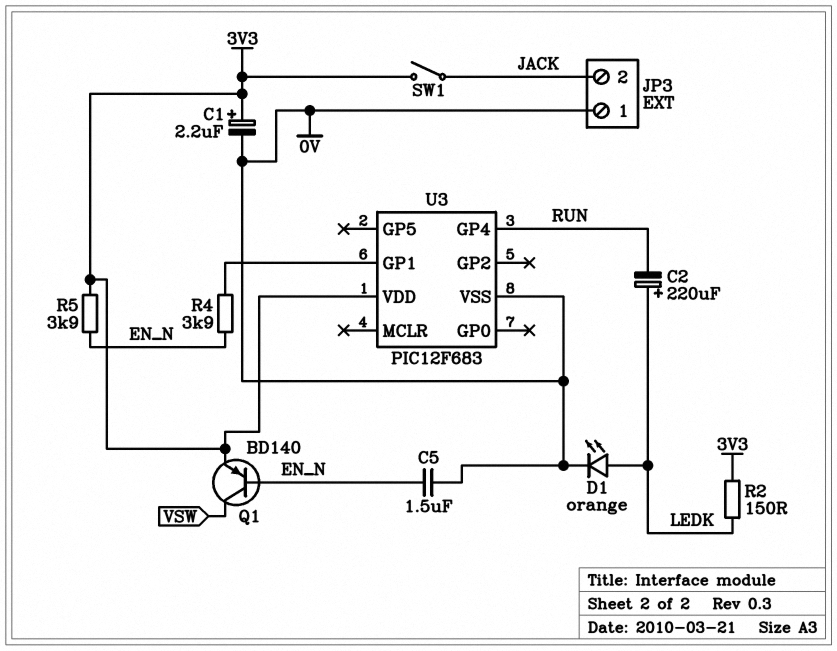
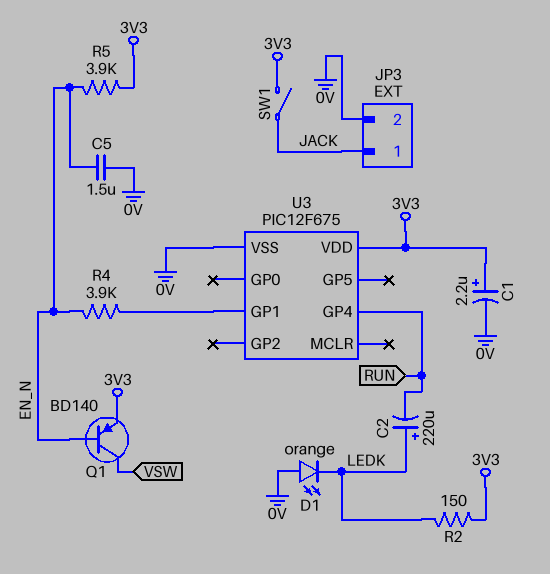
D1: LED orange (A LEDK, K 0V) -> LED orange (A 0V, K LEDK)
JP3 pin 1: 0V -> JACK
JP3 pin 2: JACK -> 0V
U3: PIC12F683 -> PIC12F675

